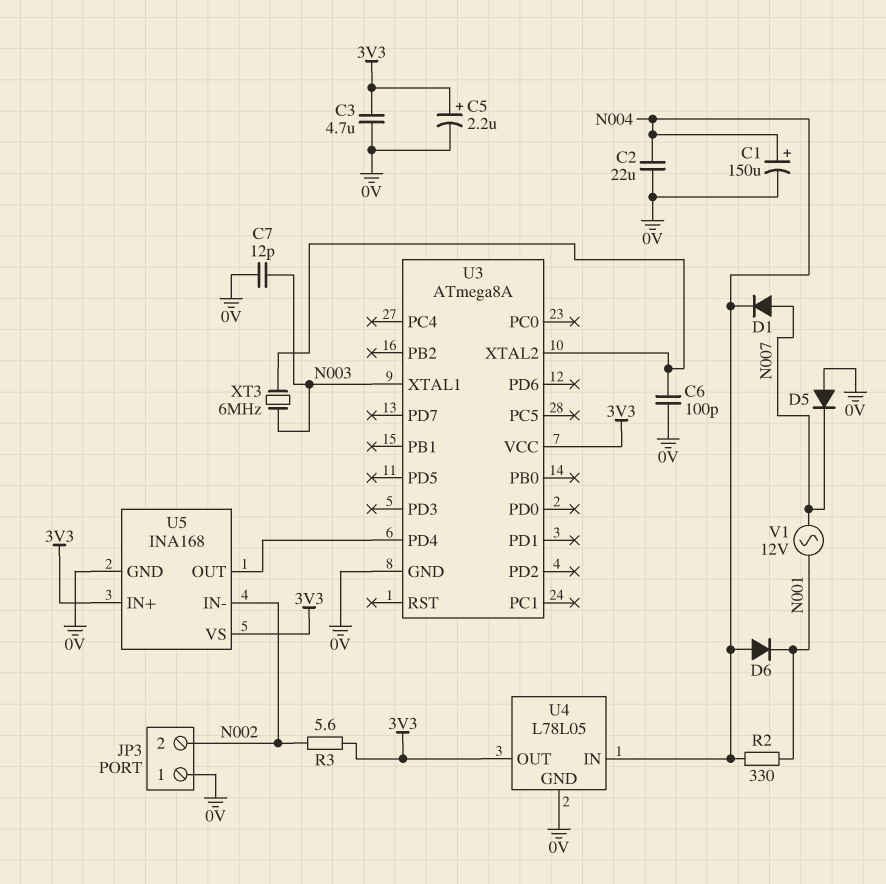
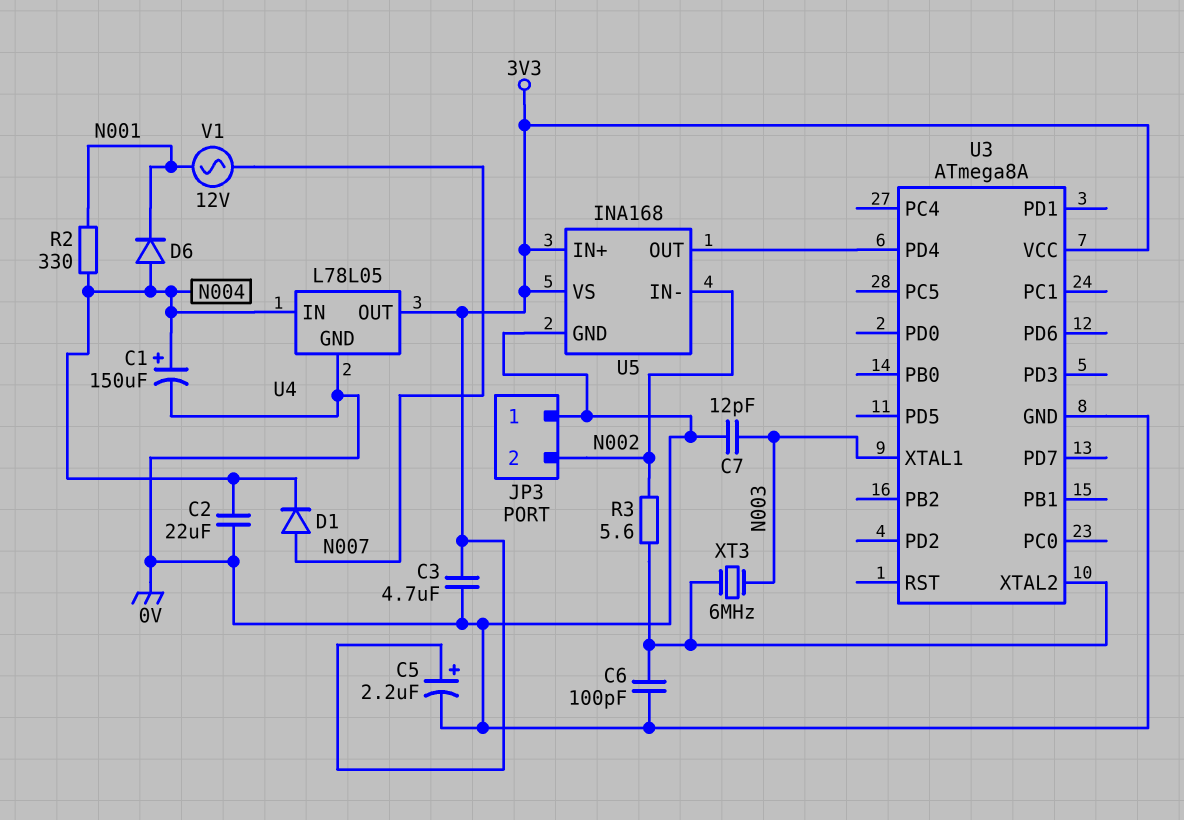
D5: diode (A 0V, K N007) -> none
R3: 5.6 (3V3, N002) -> 5.6 (N002, U3/XTAL2)

